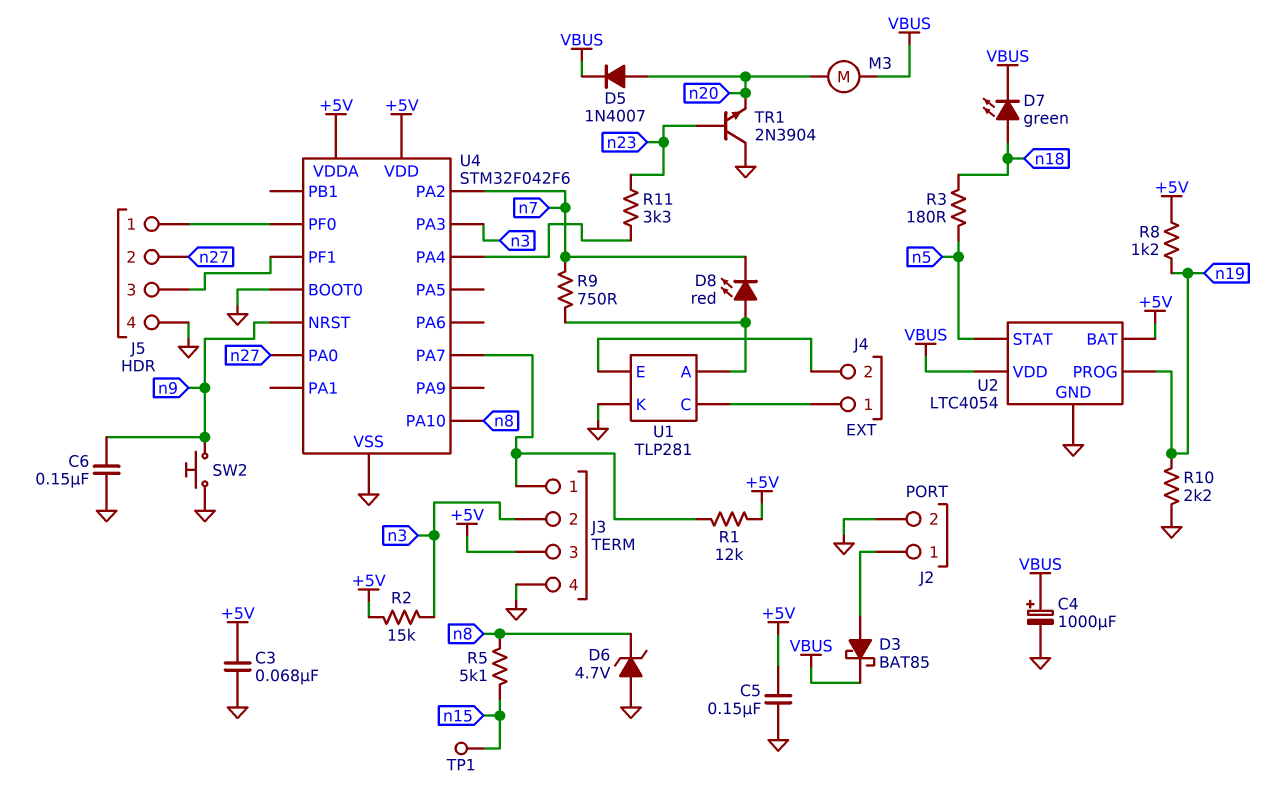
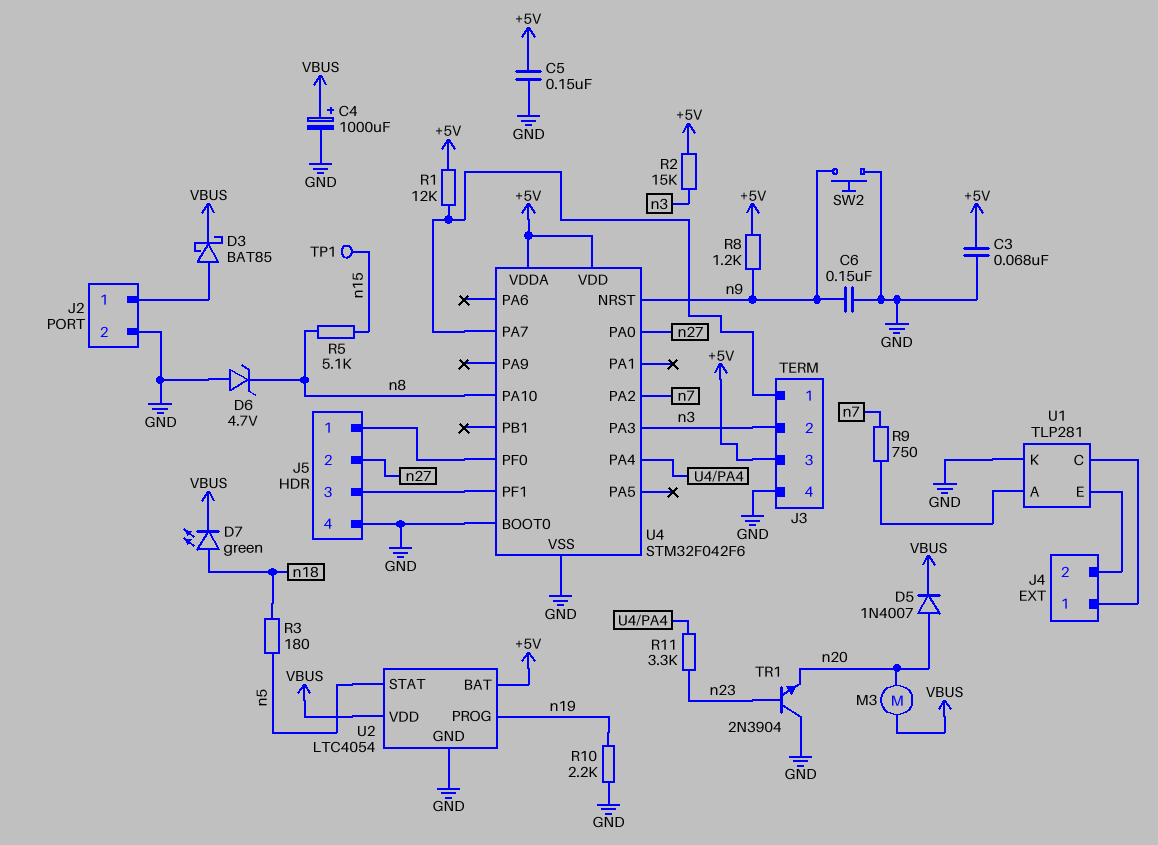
D8: LED red (A U1/A, K n7) -> none
R8: 1.2k (+5V, n19) -> 1.2k (+5V, n9)

